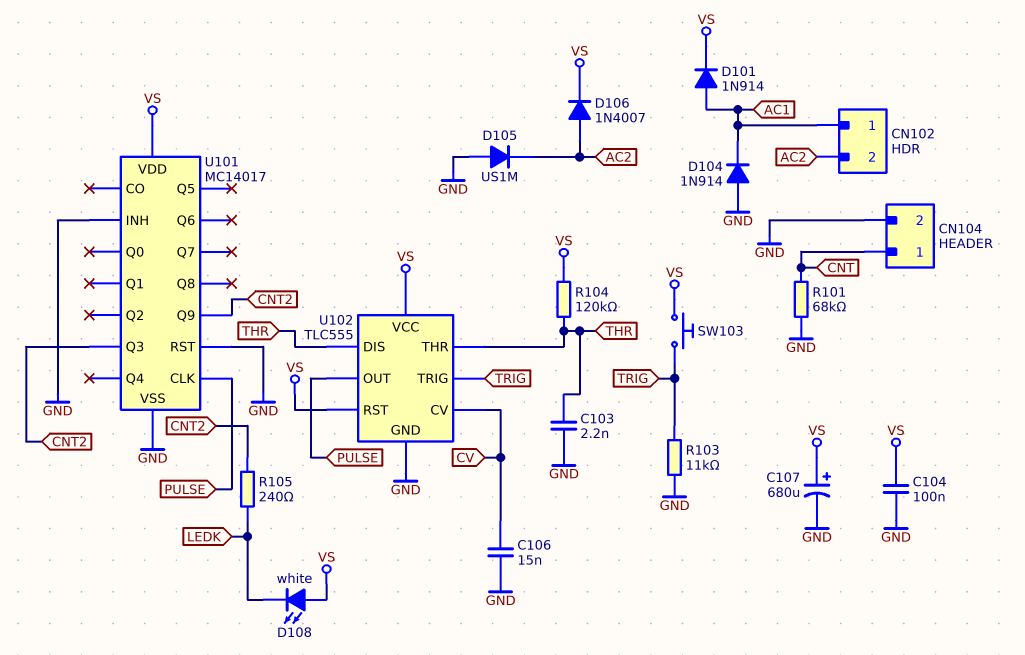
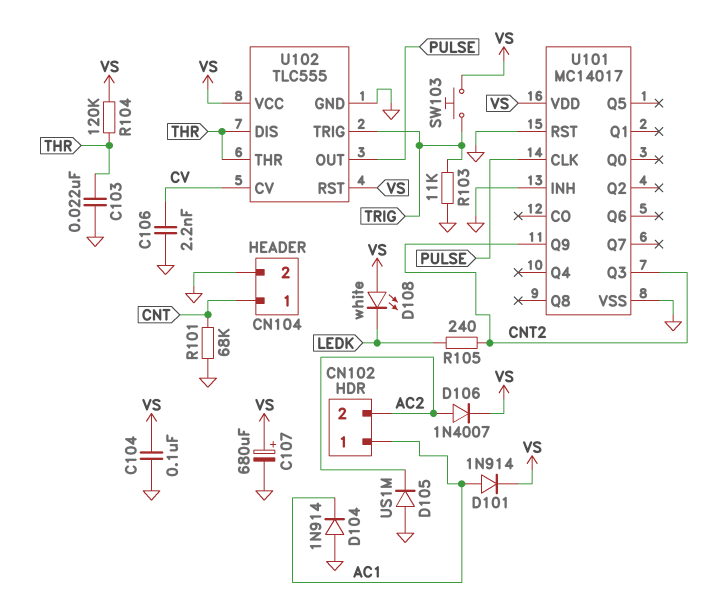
C103: 2.2nF (GND, THR) -> 22nF (GND, THR)
C106: 15nF (CV, GND) -> 2.2nF (CV, GND)

